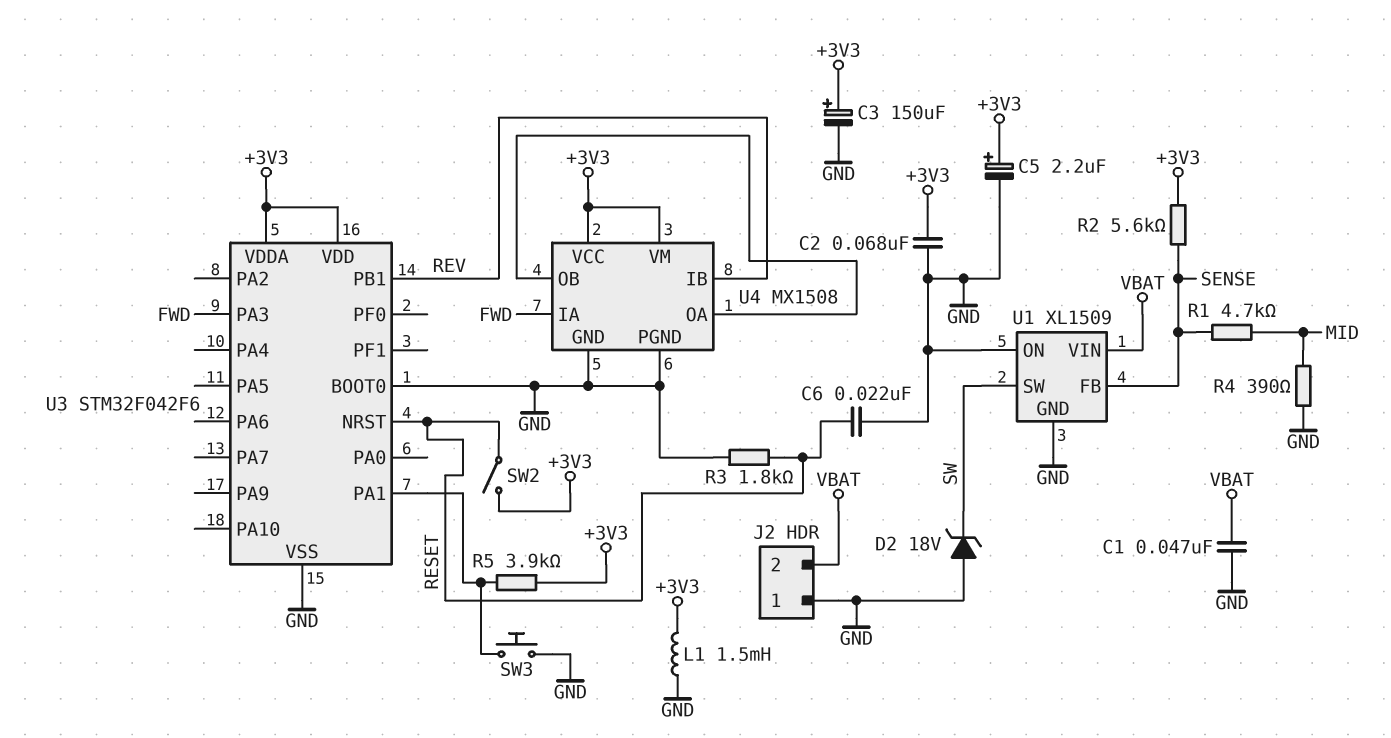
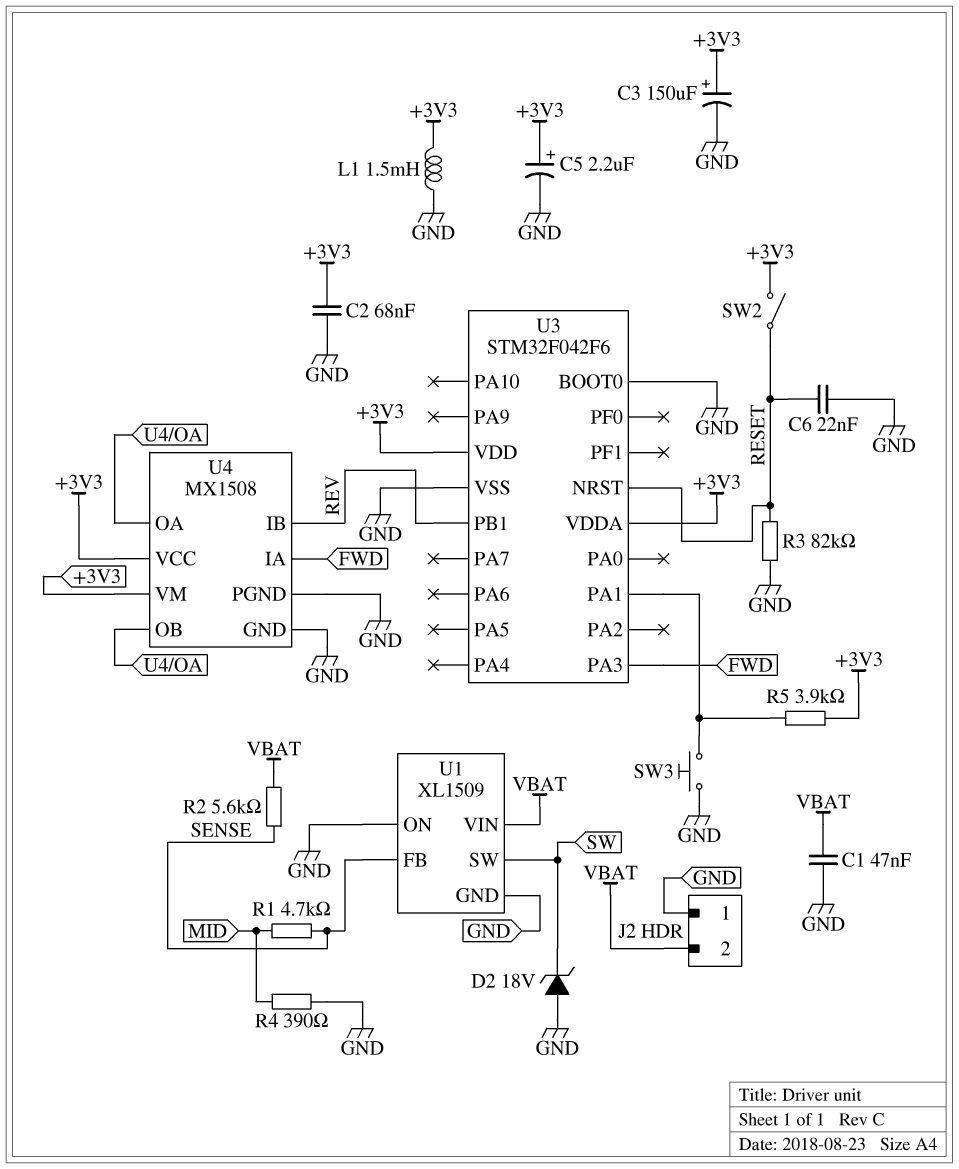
R2: 5.6k (+3V3, SENSE) -> 5.6k (SENSE, VBAT)
R3: 1.8k (GND, RESET) -> 82k (GND, RESET)

